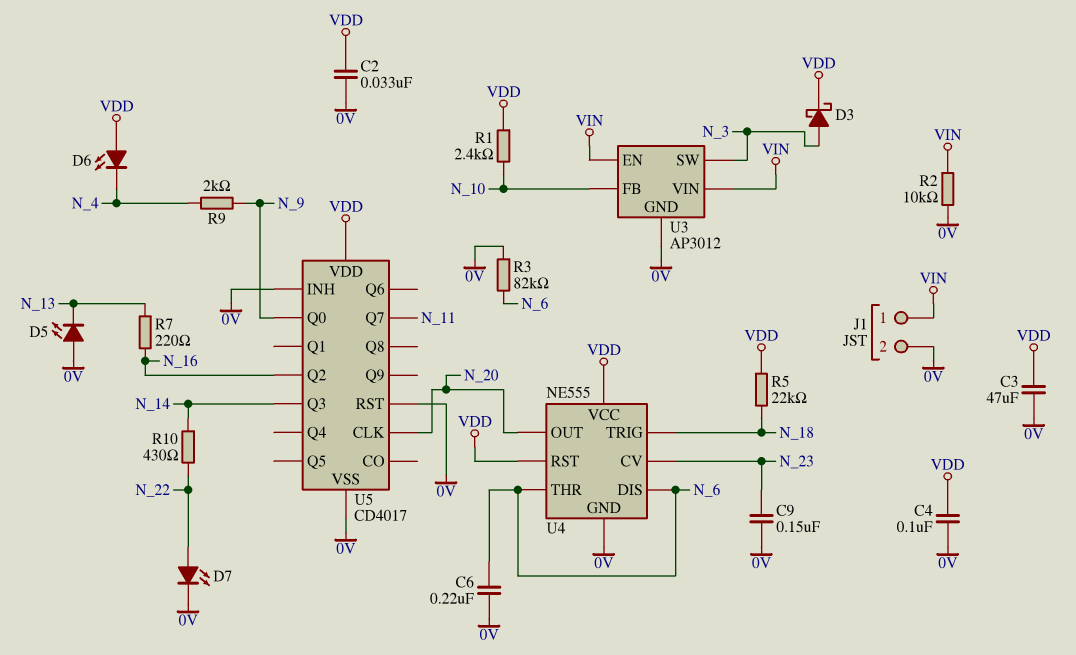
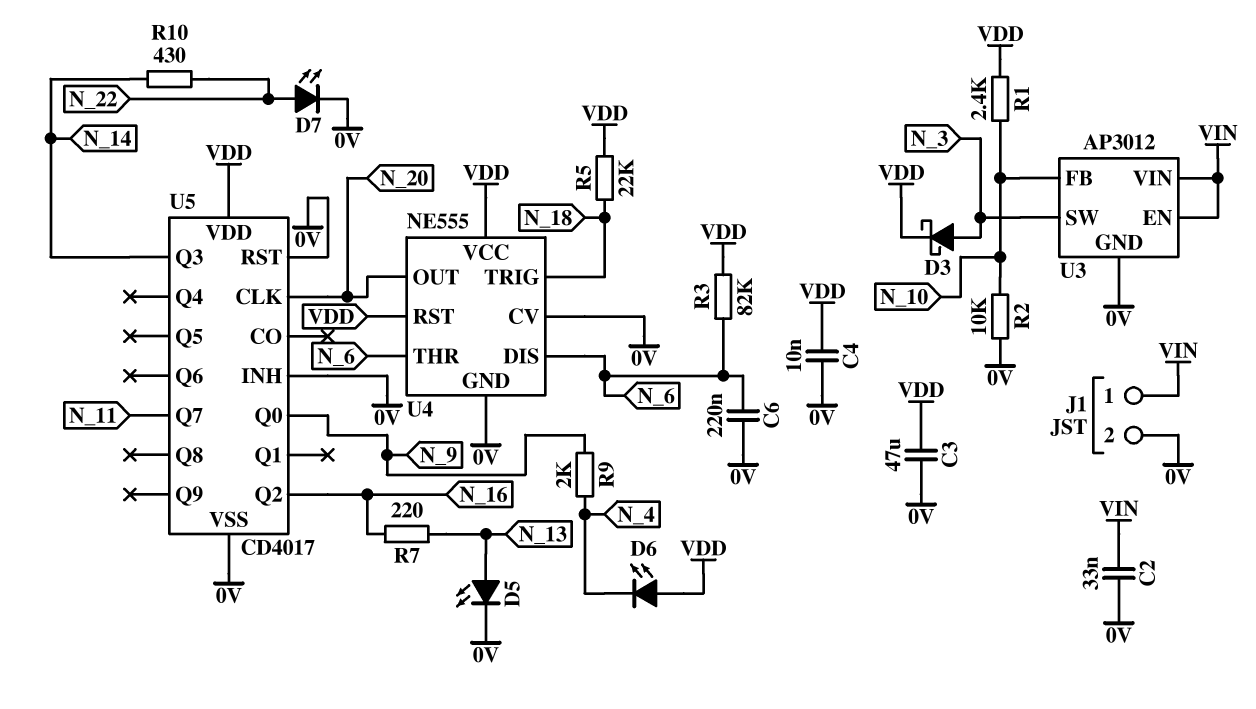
C2: 33nF (0V, VDD) -> 33nF (0V, VIN)
C4: 100nF (0V, VDD) -> 10nF (0V, VDD)
C9: 150nF (0V, N_23) -> none
D5: LED (A 0V, K N_13) -> LED (A N_13, K 0V)
R2: 10k (0V, VIN) -> 10k (0V, N_10)
R3: 82k (0V, N_6) -> 82k (N_6, VDD)
U4 pin CV: N_23 -> 0V

